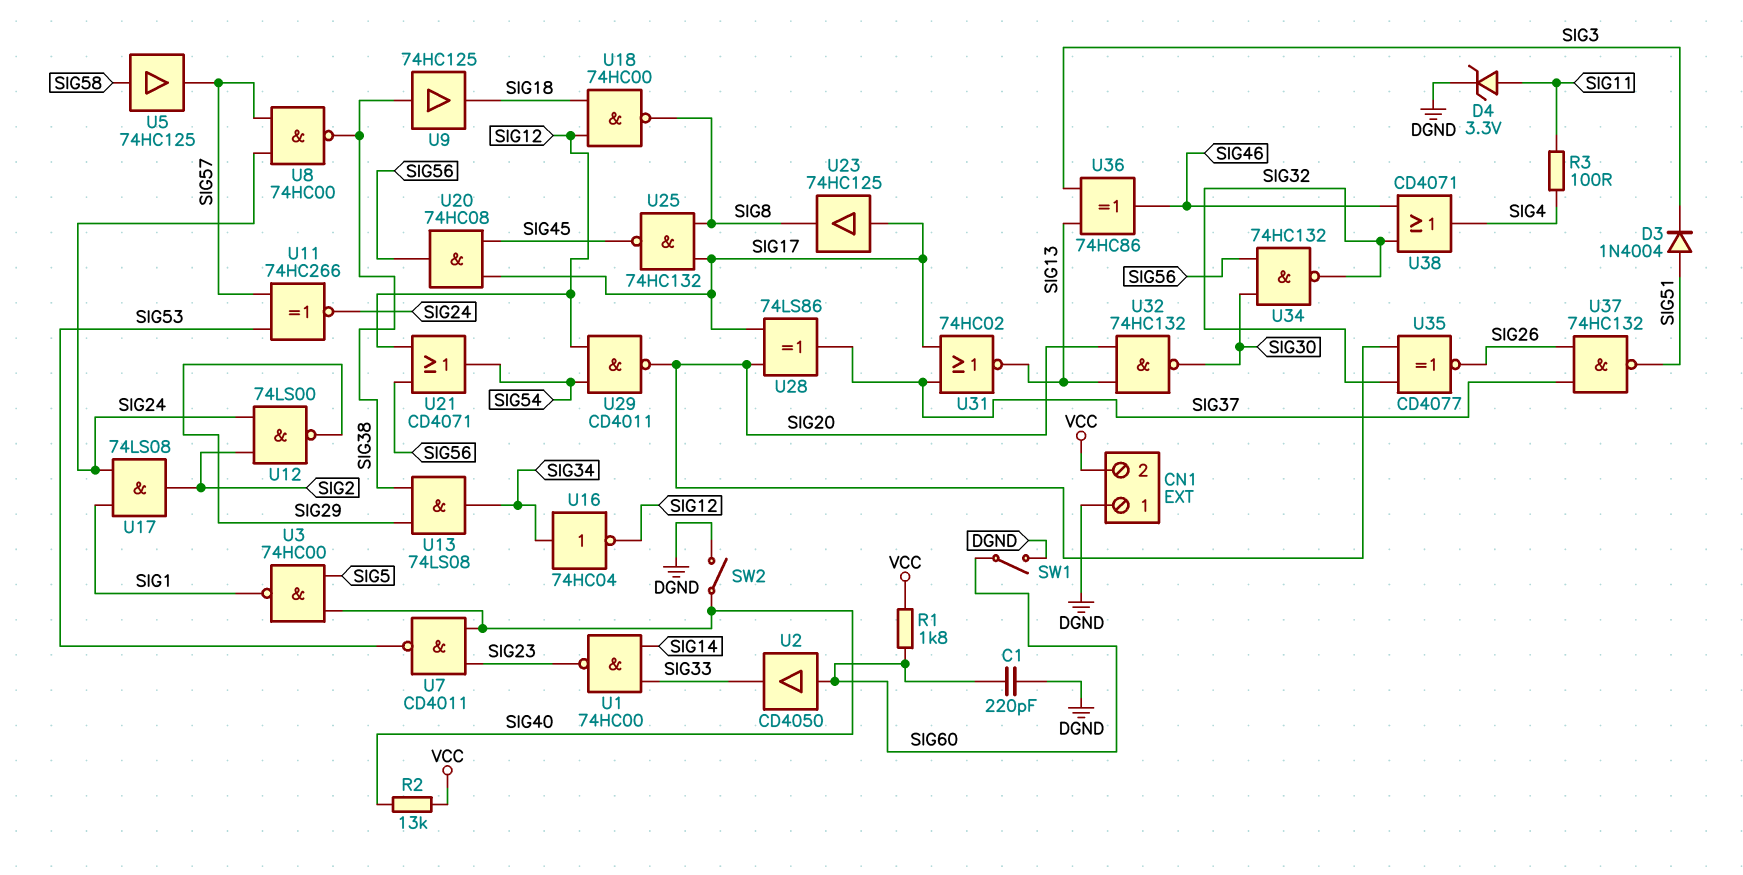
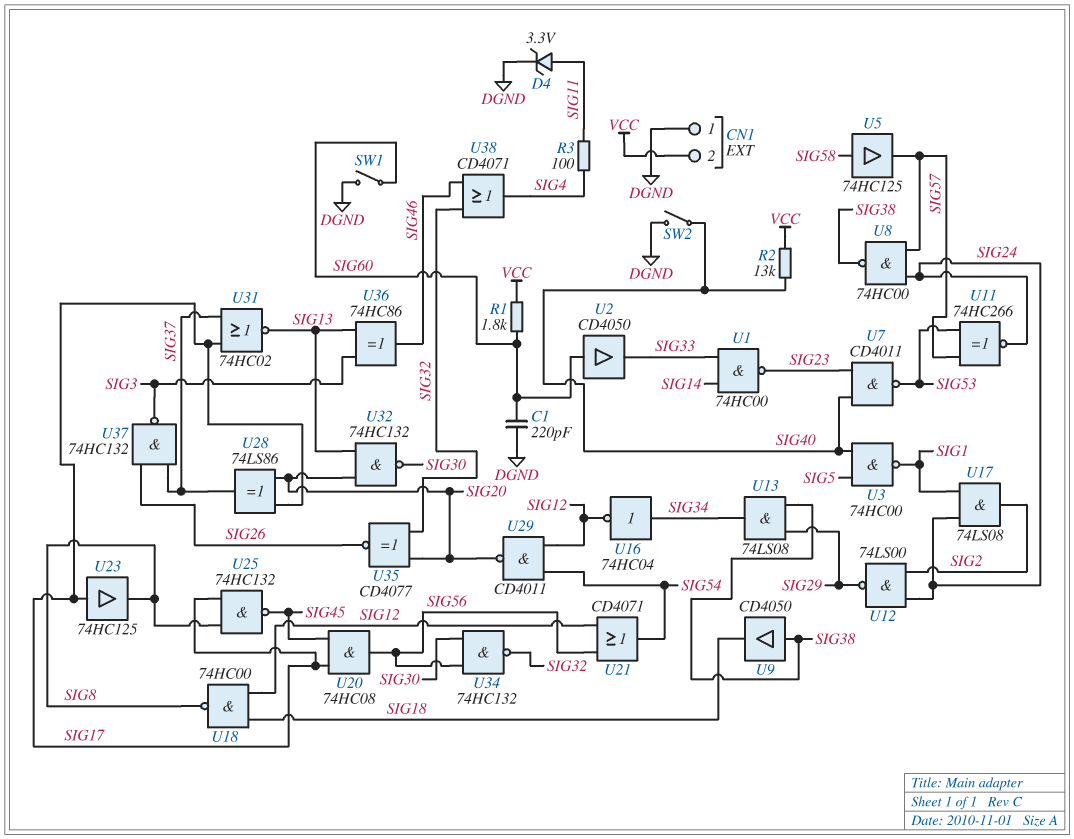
D3: diode 1N4004 (A SIG51, K SIG3) -> none
U9: buffer 74HC125 (in SIG38, out SIG18) -> buffer CD4050 (in SIG38, out SIG18)
U37: NAND 74HC132 (in SIG26, in SIG37, out SIG51) -> NAND 74HC132 (in SIG26, in SIG37, out SIG3)

